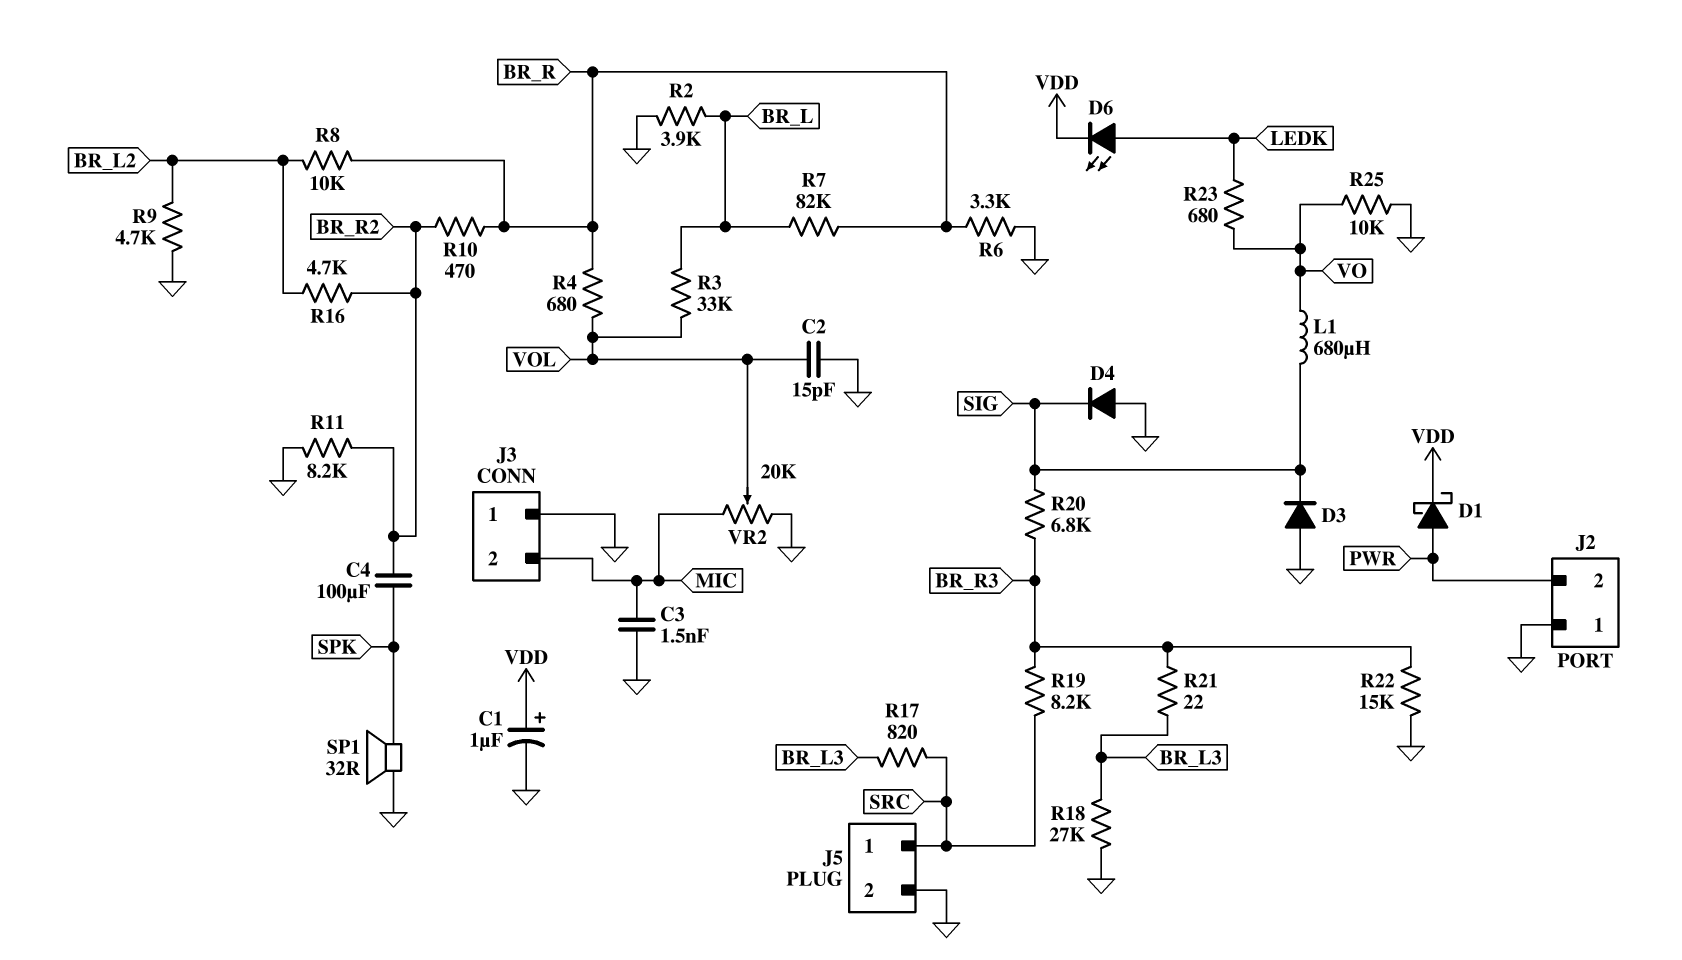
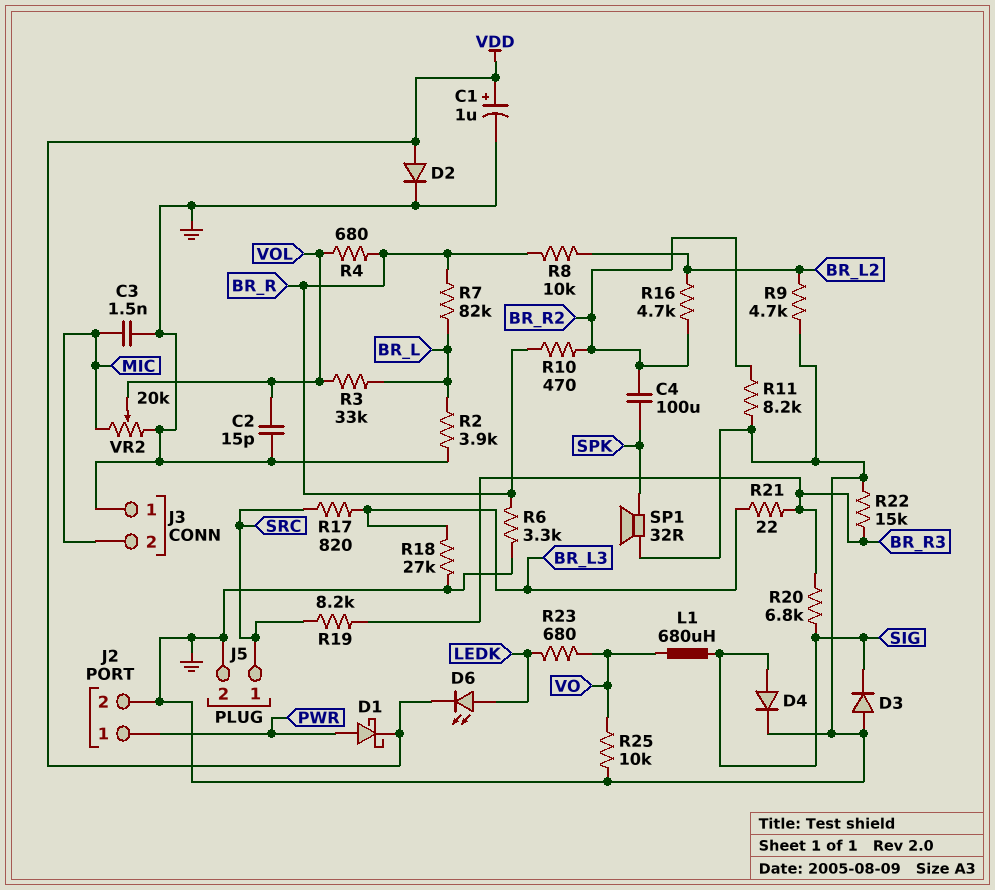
D2: none -> diode (A VDD, K GND)
D4: diode (A GND, K SIG) -> diode (A SIG, K GND)
J2 pin 1: GND -> PWR
J2 pin 2: PWR -> GND

